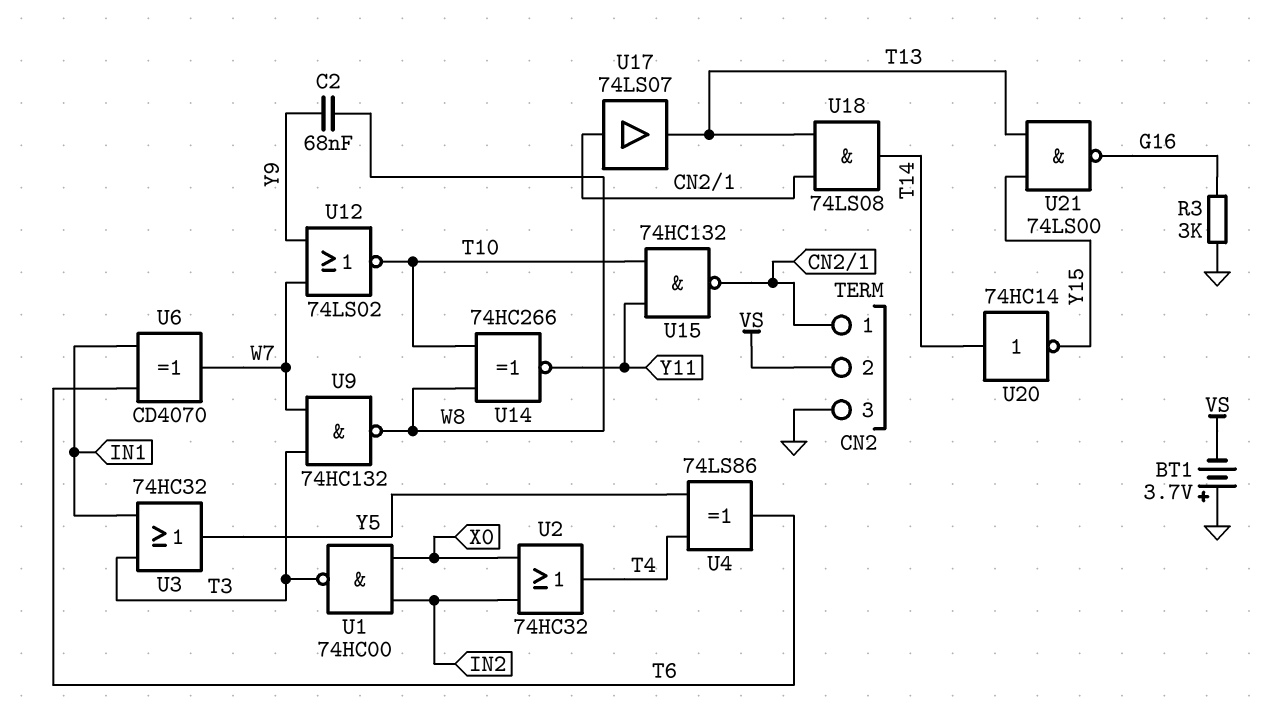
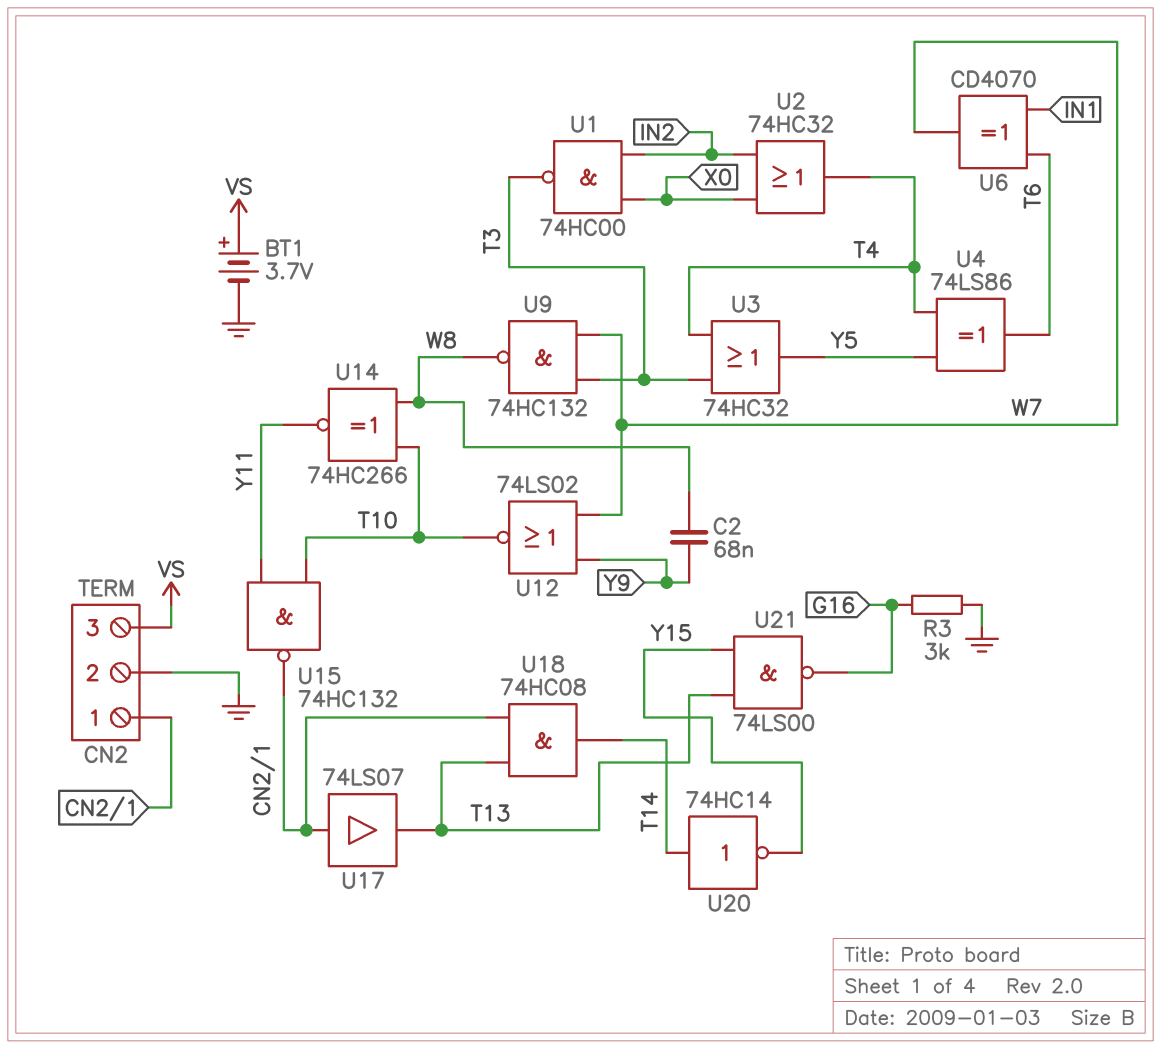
BT1: 3.7V (plus GND, minus VS) -> 3.7V (plus VS, minus GND)
CN2 pin 2: VS -> GND
CN2 pin 3: GND -> VS
U3: OR 74HC32 (in IN1, in T3, out Y5) -> OR 74HC32 (in T3, in T4, out Y5)
U18: AND 74LS08 (in CN2/1, in T13, out T14) -> AND 74HC08 (in CN2/1, in T13, out T14)

